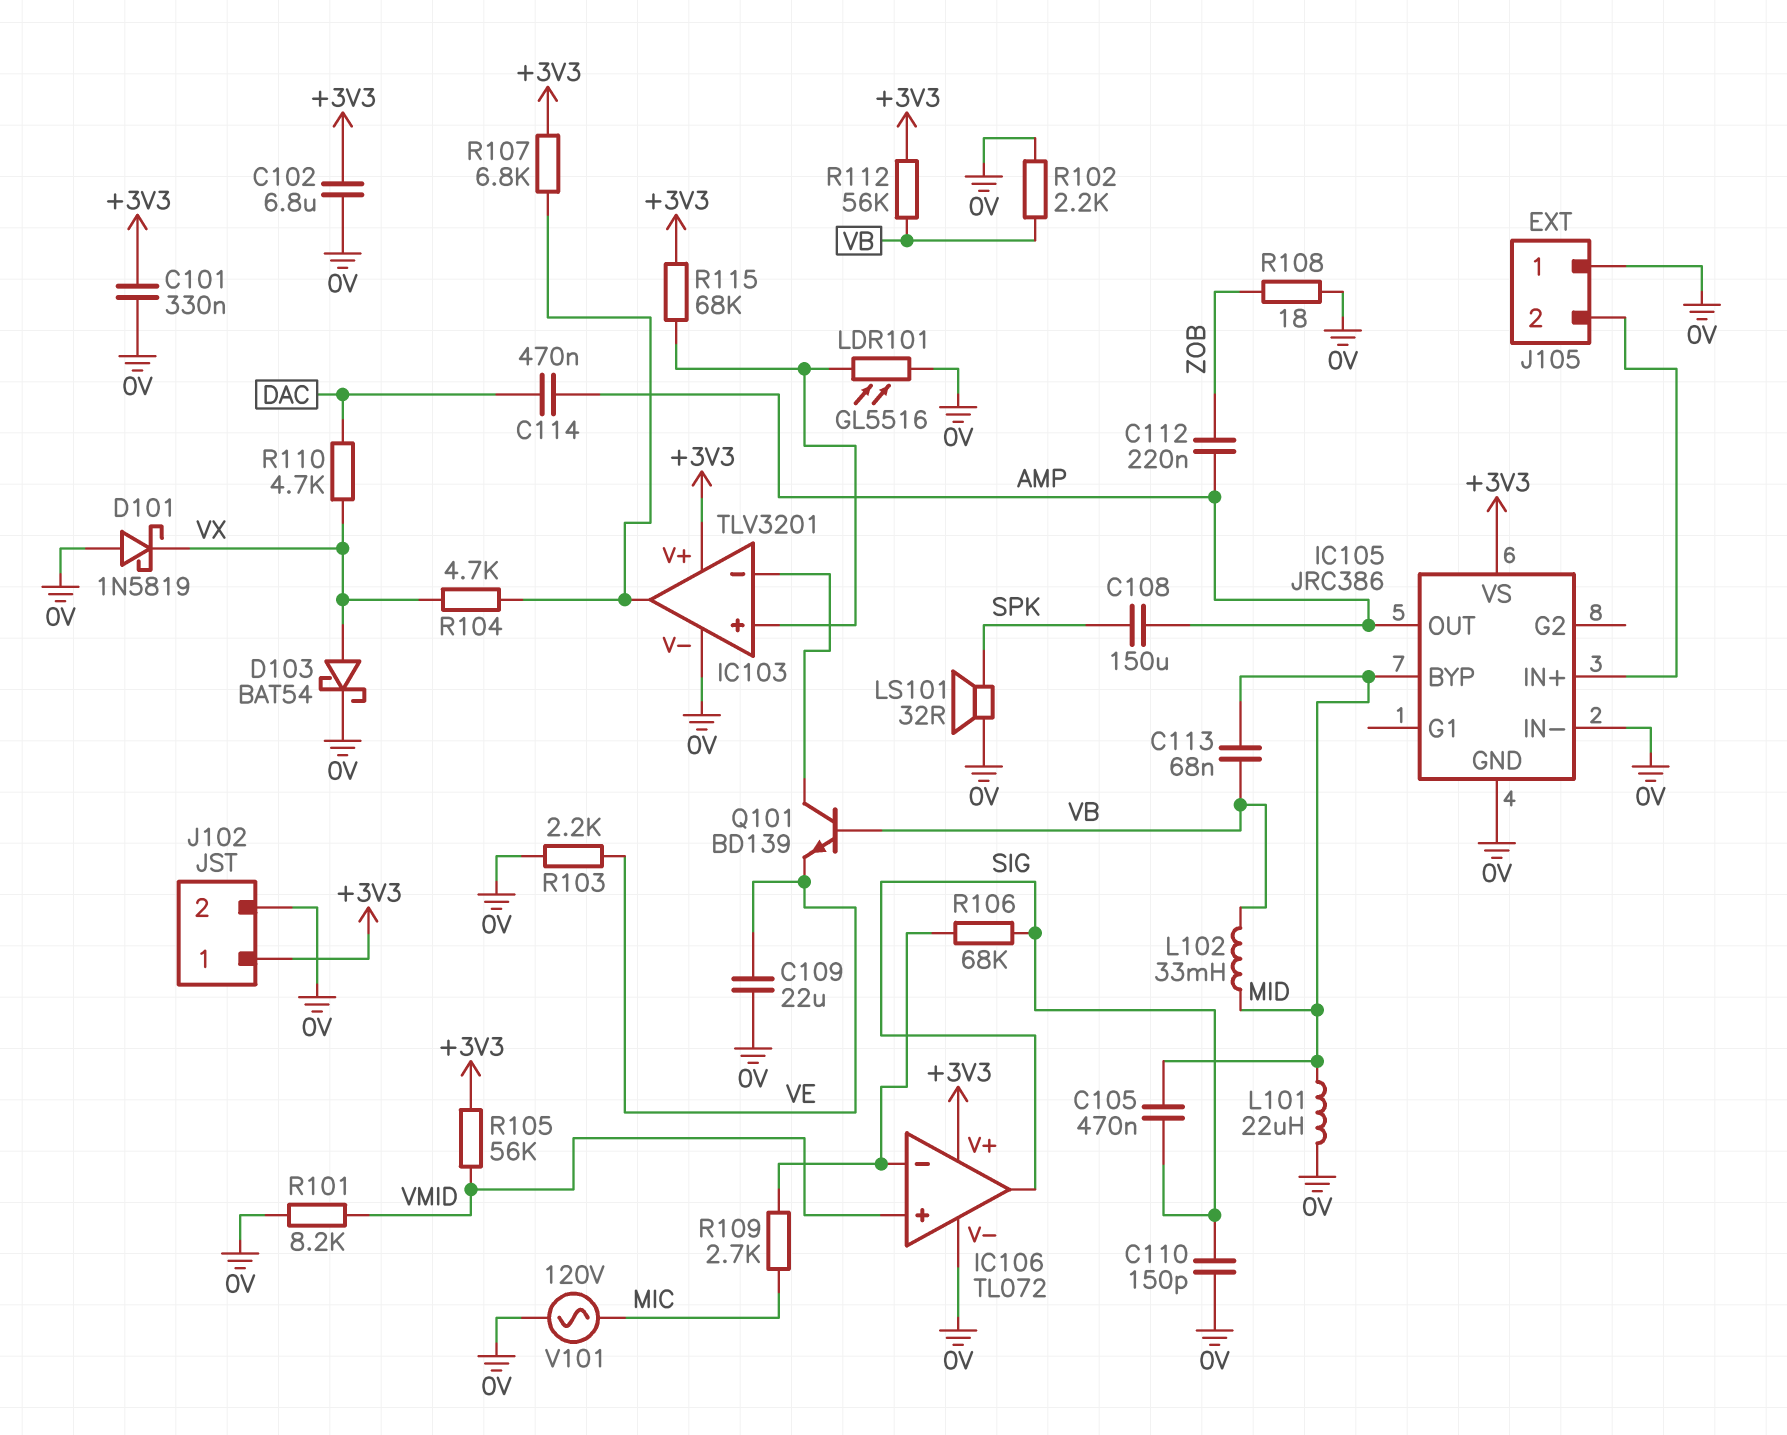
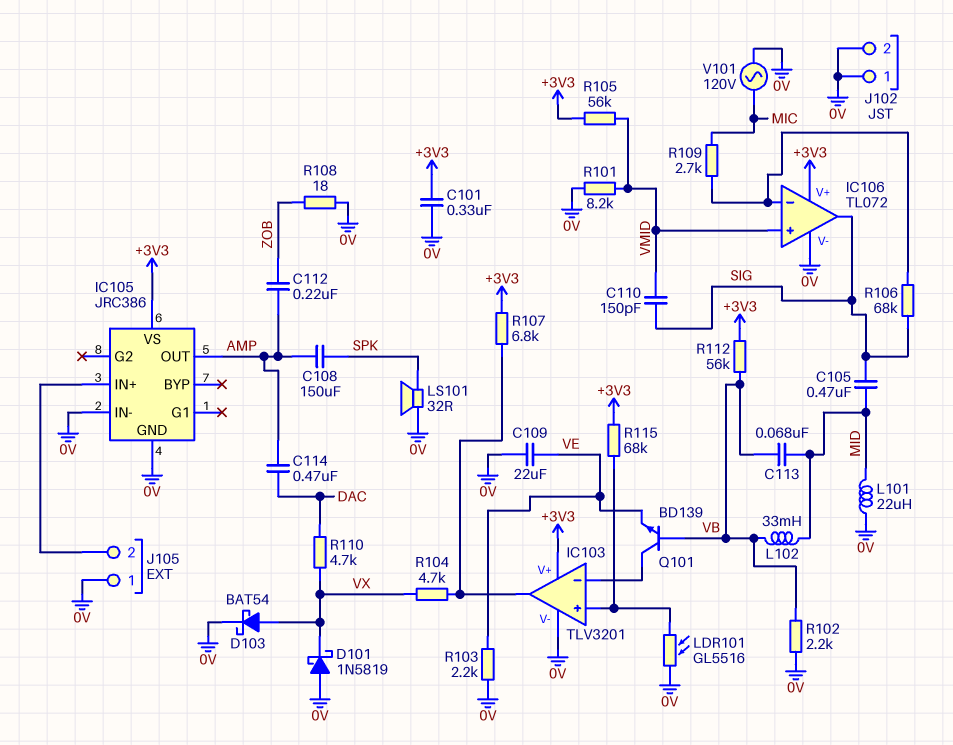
C102: 6.8uF (+3V3, 0V) -> none
C110: 150pF (0V, SIG) -> 150pF (SIG, VMID)
IC105 pin BYP: MID -> none
J102 pin 1: +3V3 -> 0V

